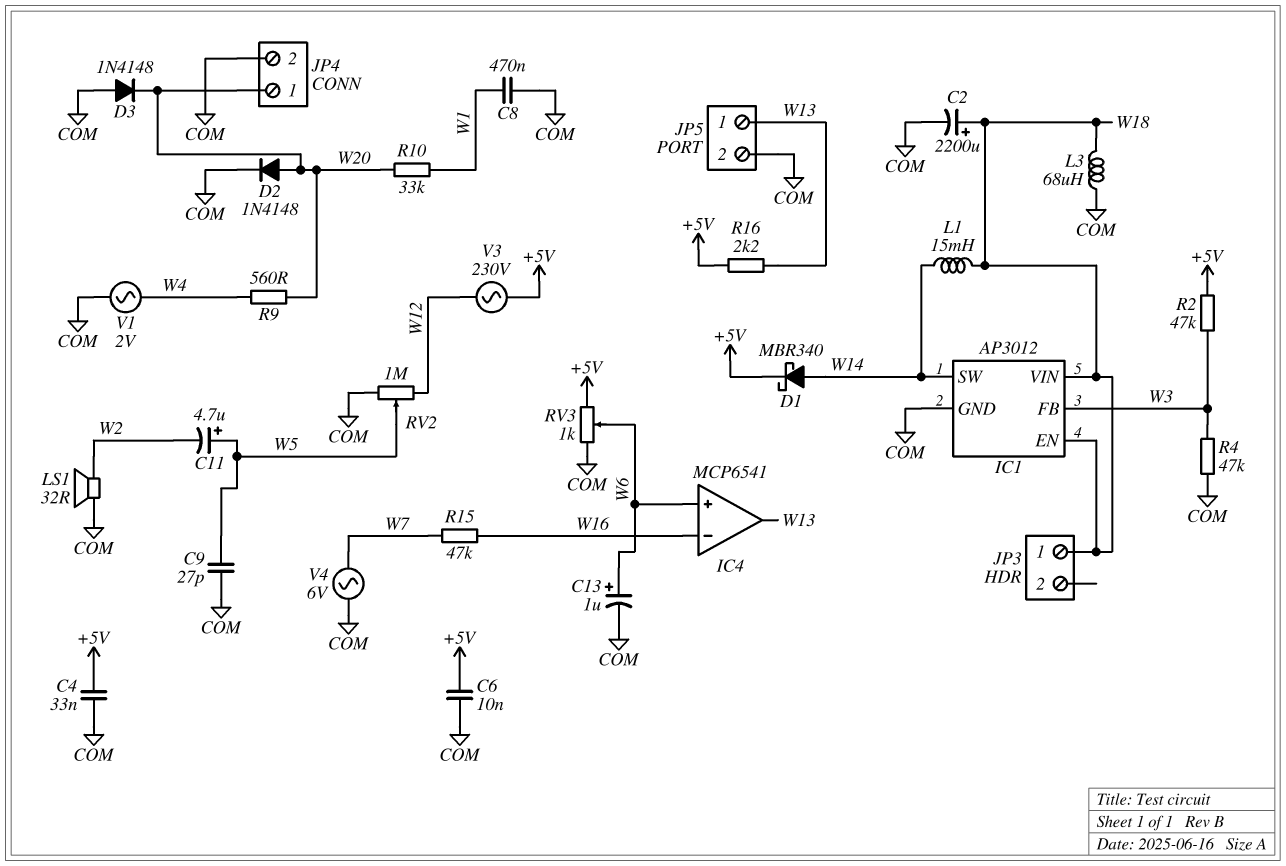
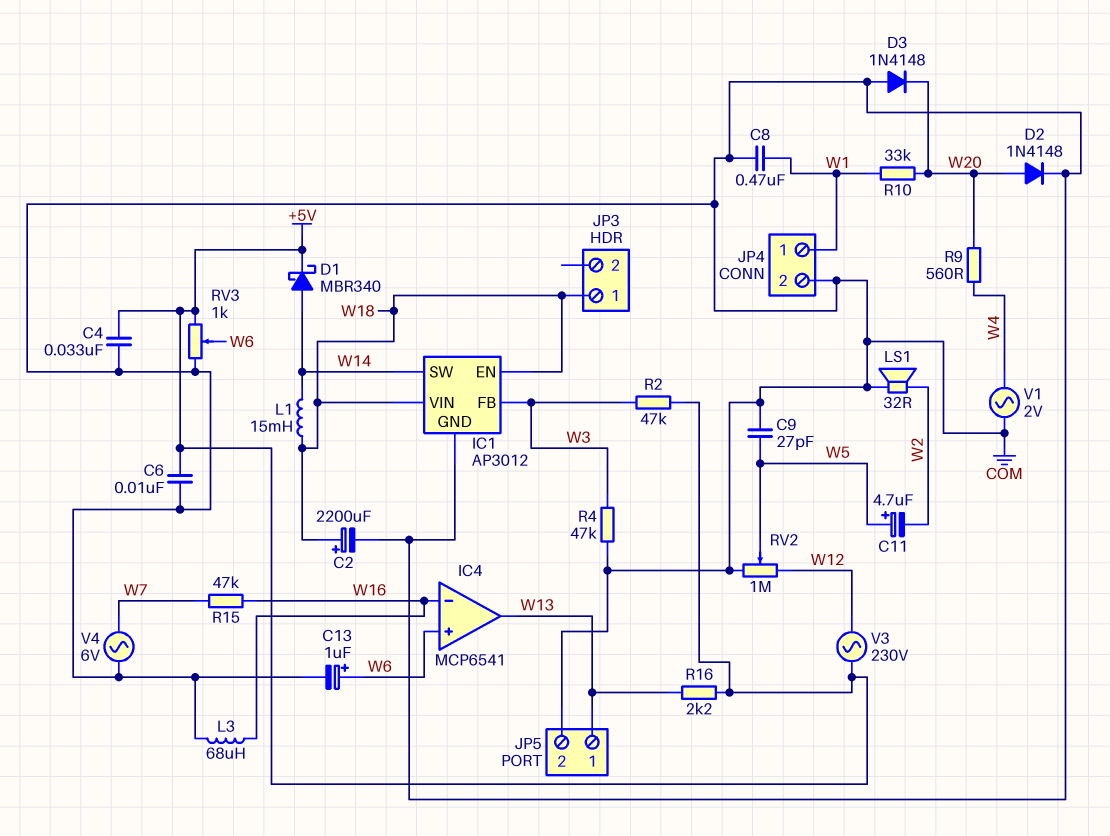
JP4 pin 1: W20 -> W1
L3: 68uH (COM, W18) -> 68uH (COM, W16)

